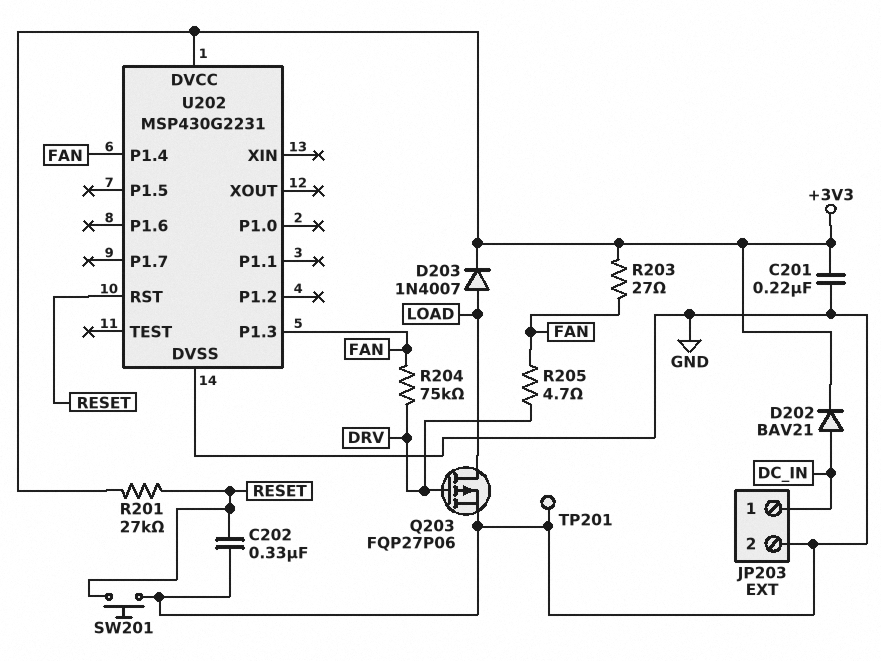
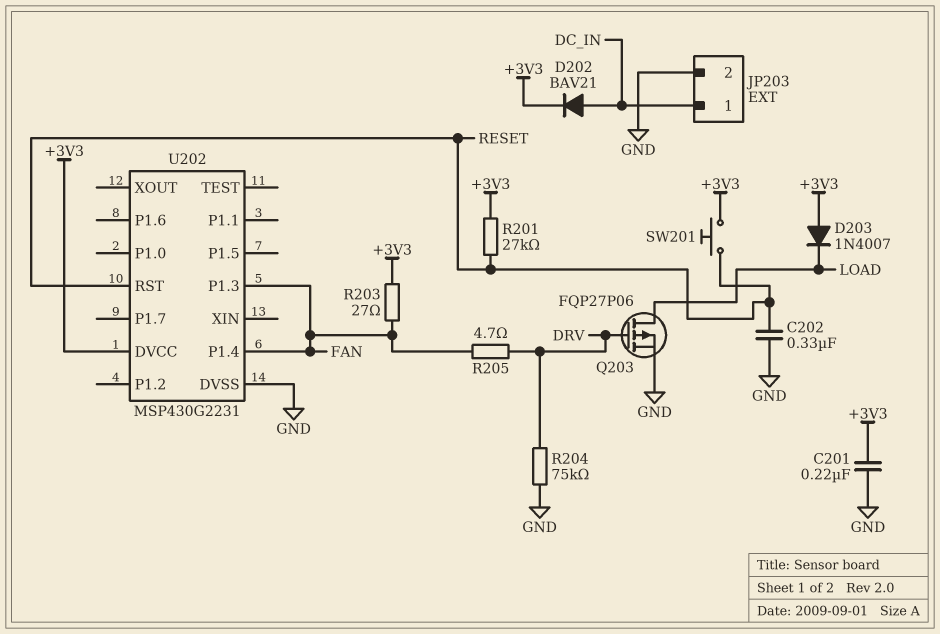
D203: diode 1N4007 (A LOAD, K +3V3) -> diode 1N4007 (A +3V3, K LOAD)
R204: 75k (DRV, FAN) -> 75k (DRV, GND)
SW201: button (GND, RESET) -> button (+3V3, RESET)
TP201: test point (GND) -> none

